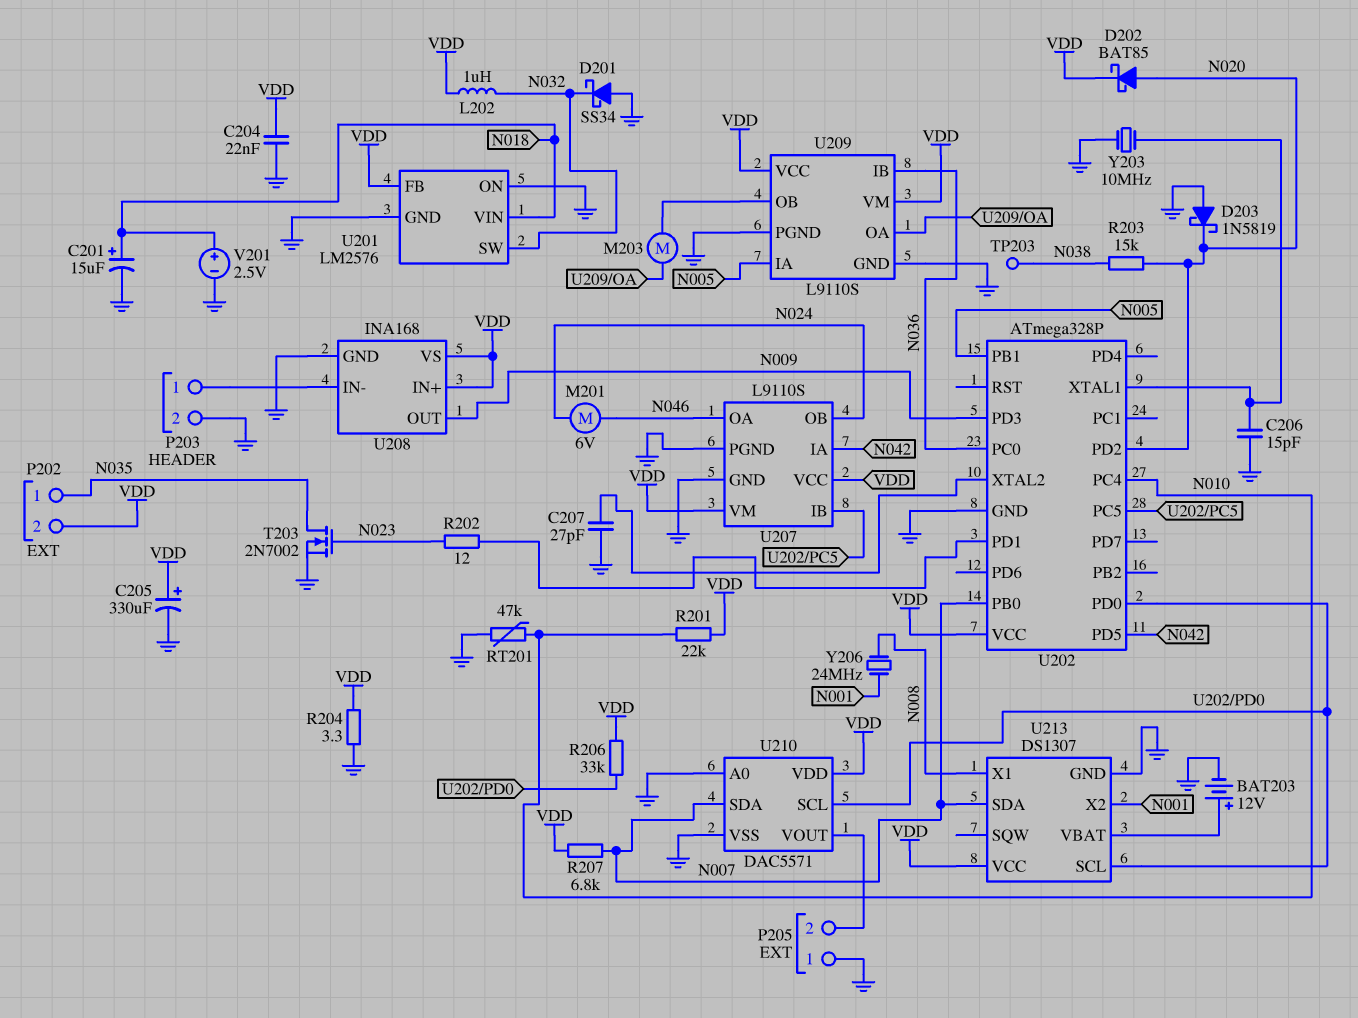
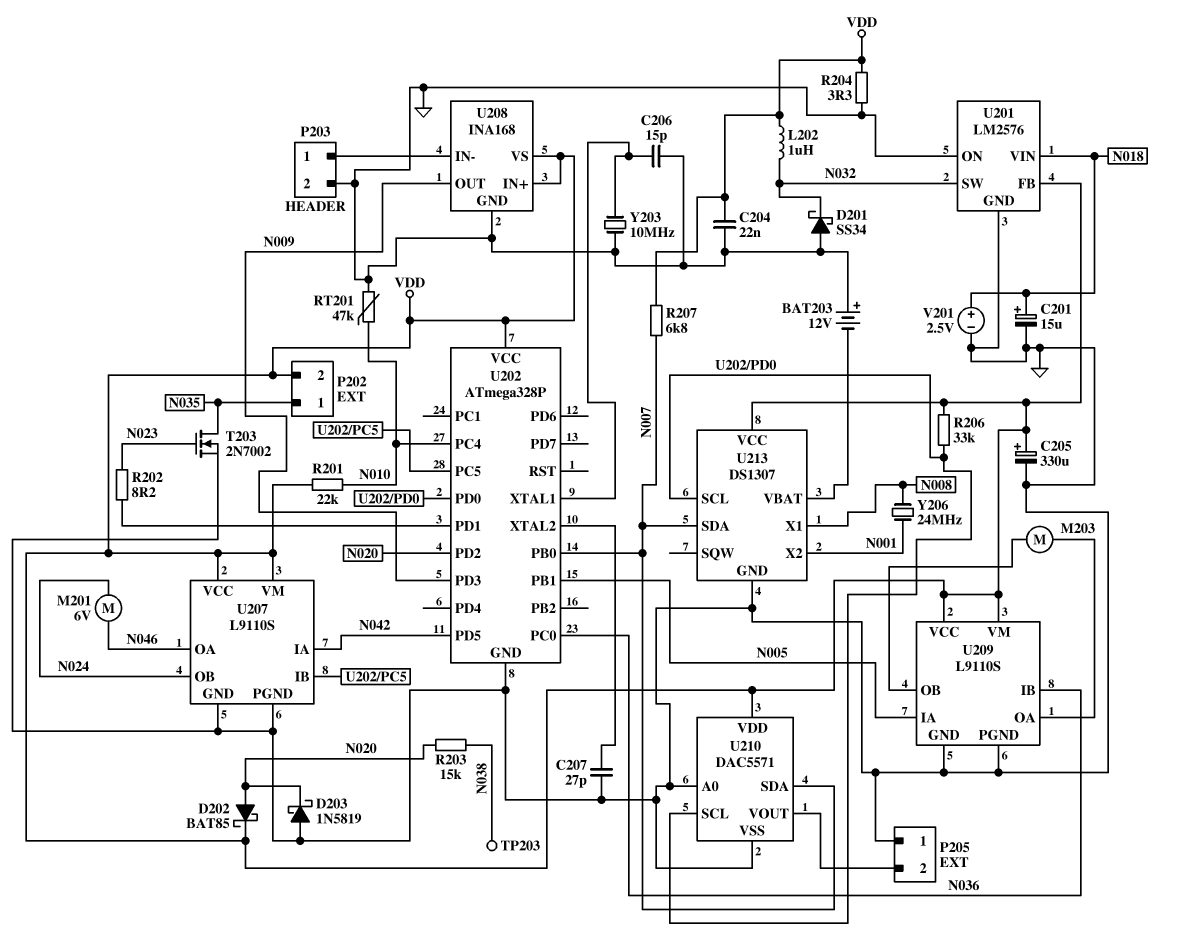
BAT203: 12V (plus U213/VBAT, minus GND) -> 12V (plus GND, minus U213/VBAT)
R202: 12 (N023, U202/PD1) -> 8.2 (N023, U202/PD1)

